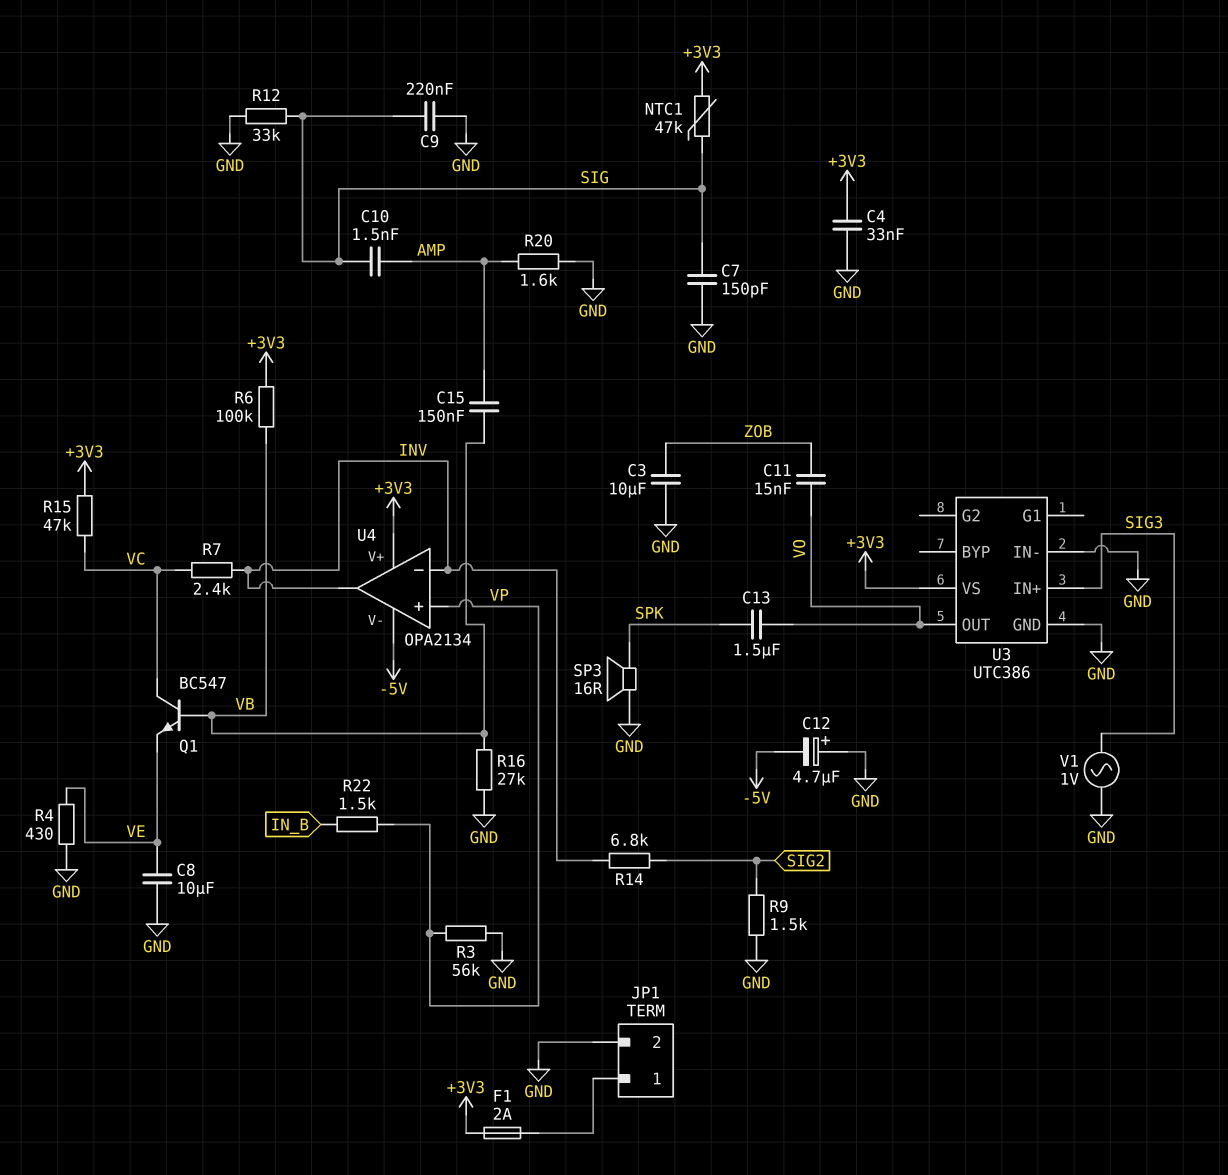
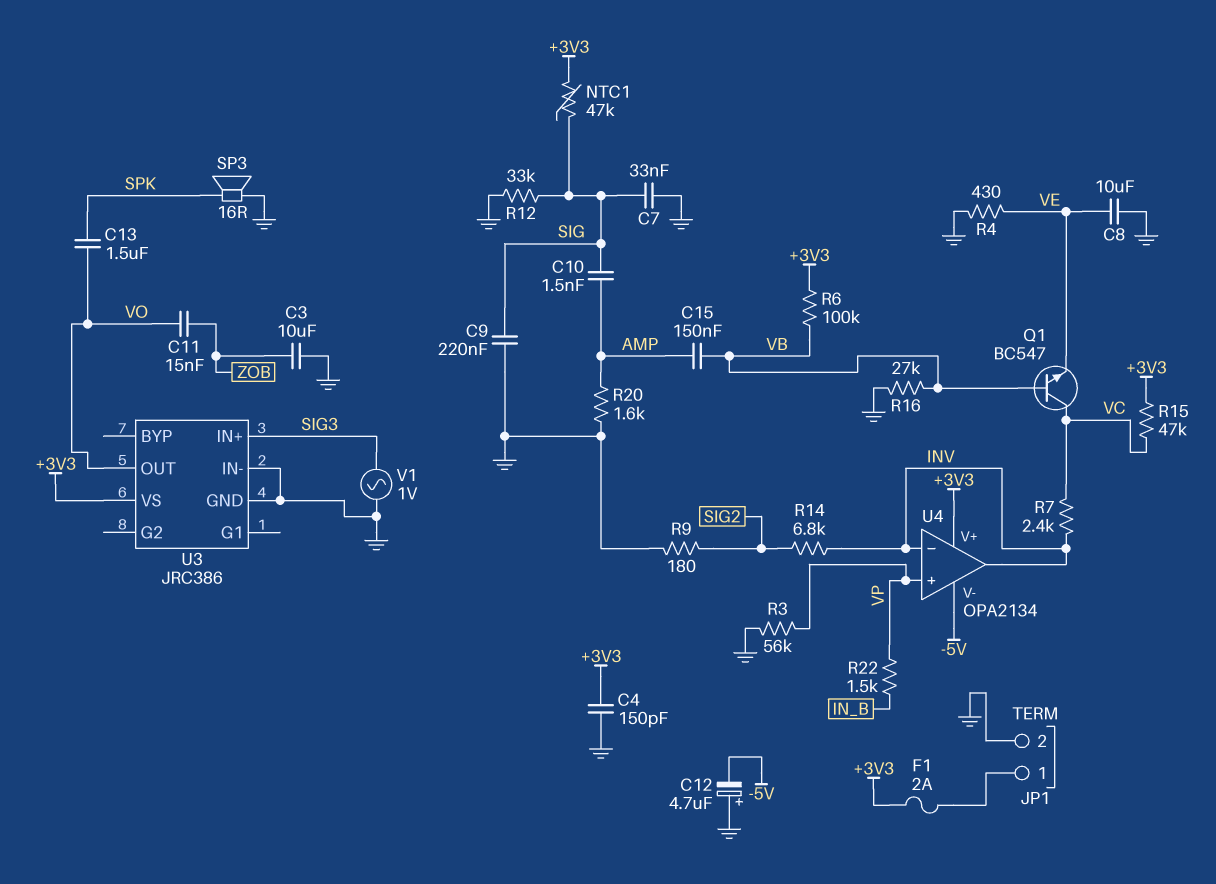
C4: 33nF (+3V3, GND) -> 150pF (+3V3, GND)
C7: 150pF (GND, SIG) -> 33nF (GND, SIG)
R9: 1.5k (GND, SIG2) -> 180 (GND, SIG2)
U3: UTC386 -> JRC386

